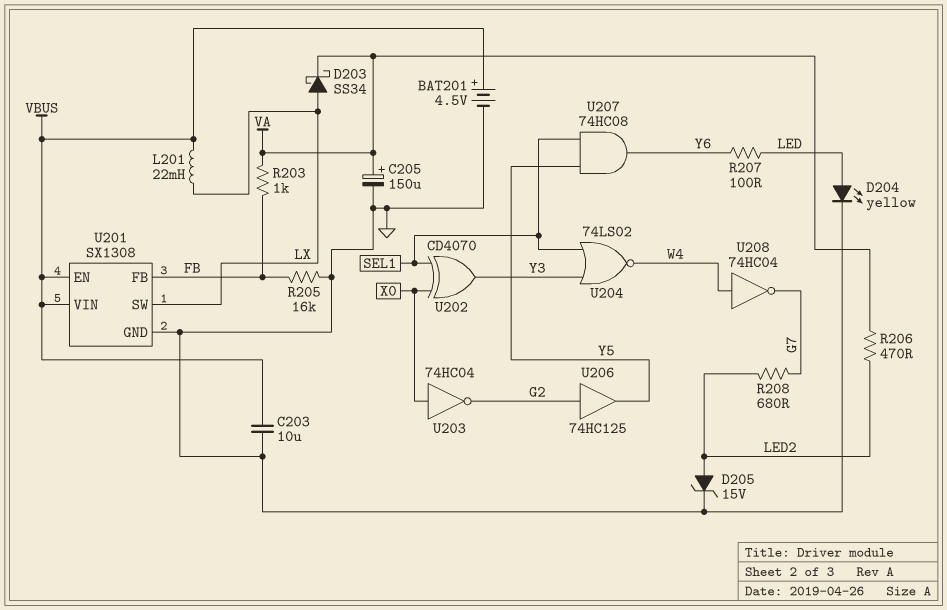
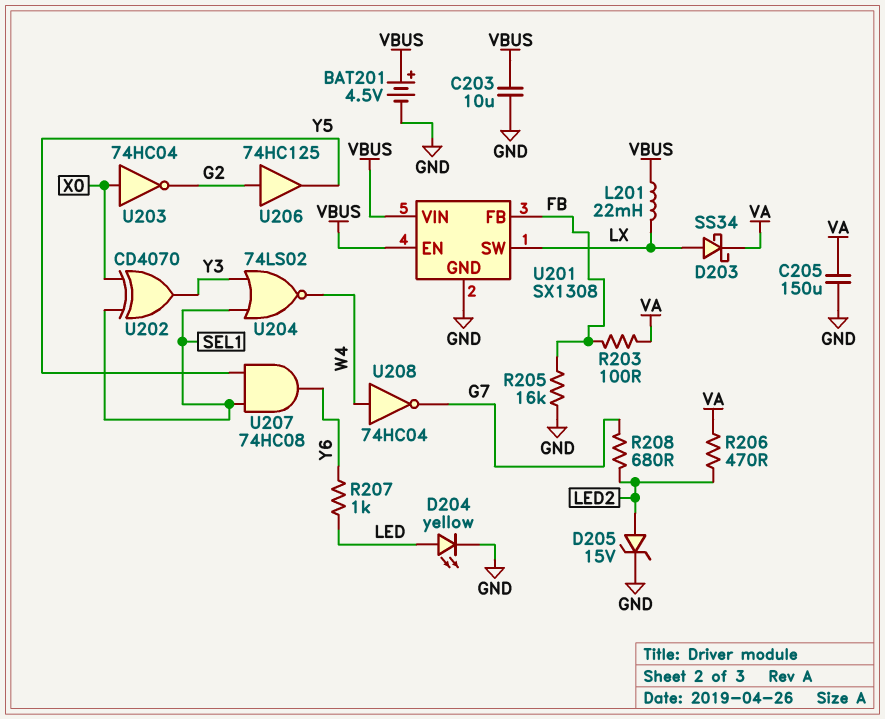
C205: 150uF (plus VA, minus GND) -> 150uF (GND, VA)
R203: 1k (FB, VA) -> 100 (FB, VA)
R207: 100 (LED, Y6) -> 1k (LED, Y6)

